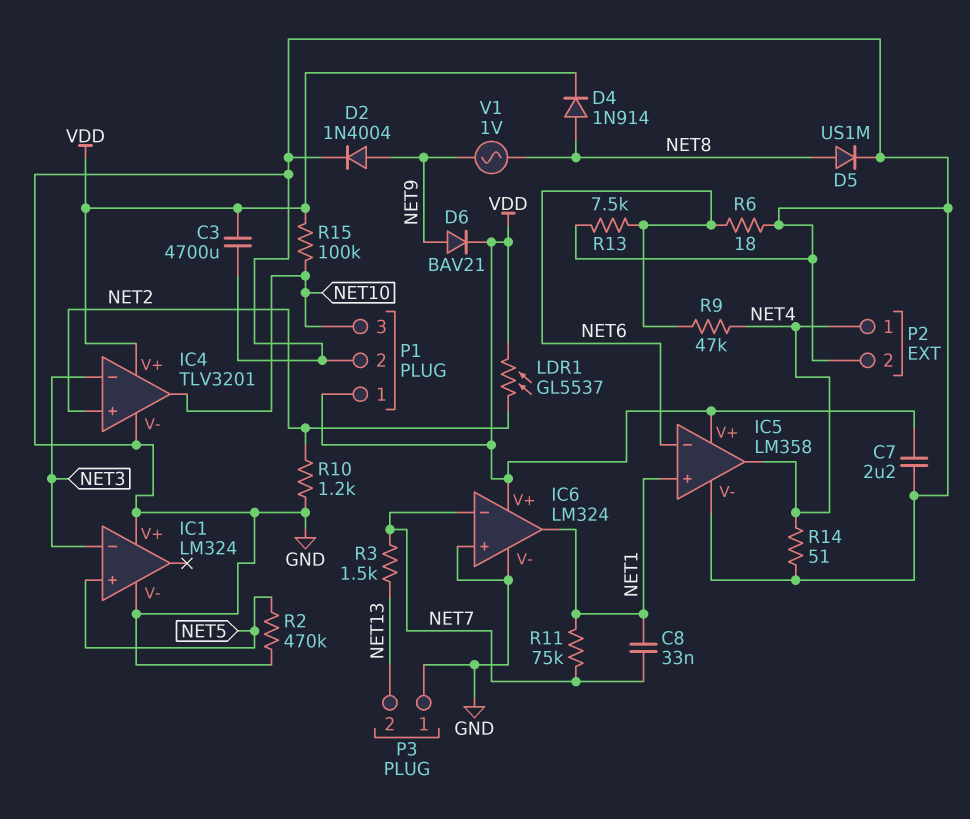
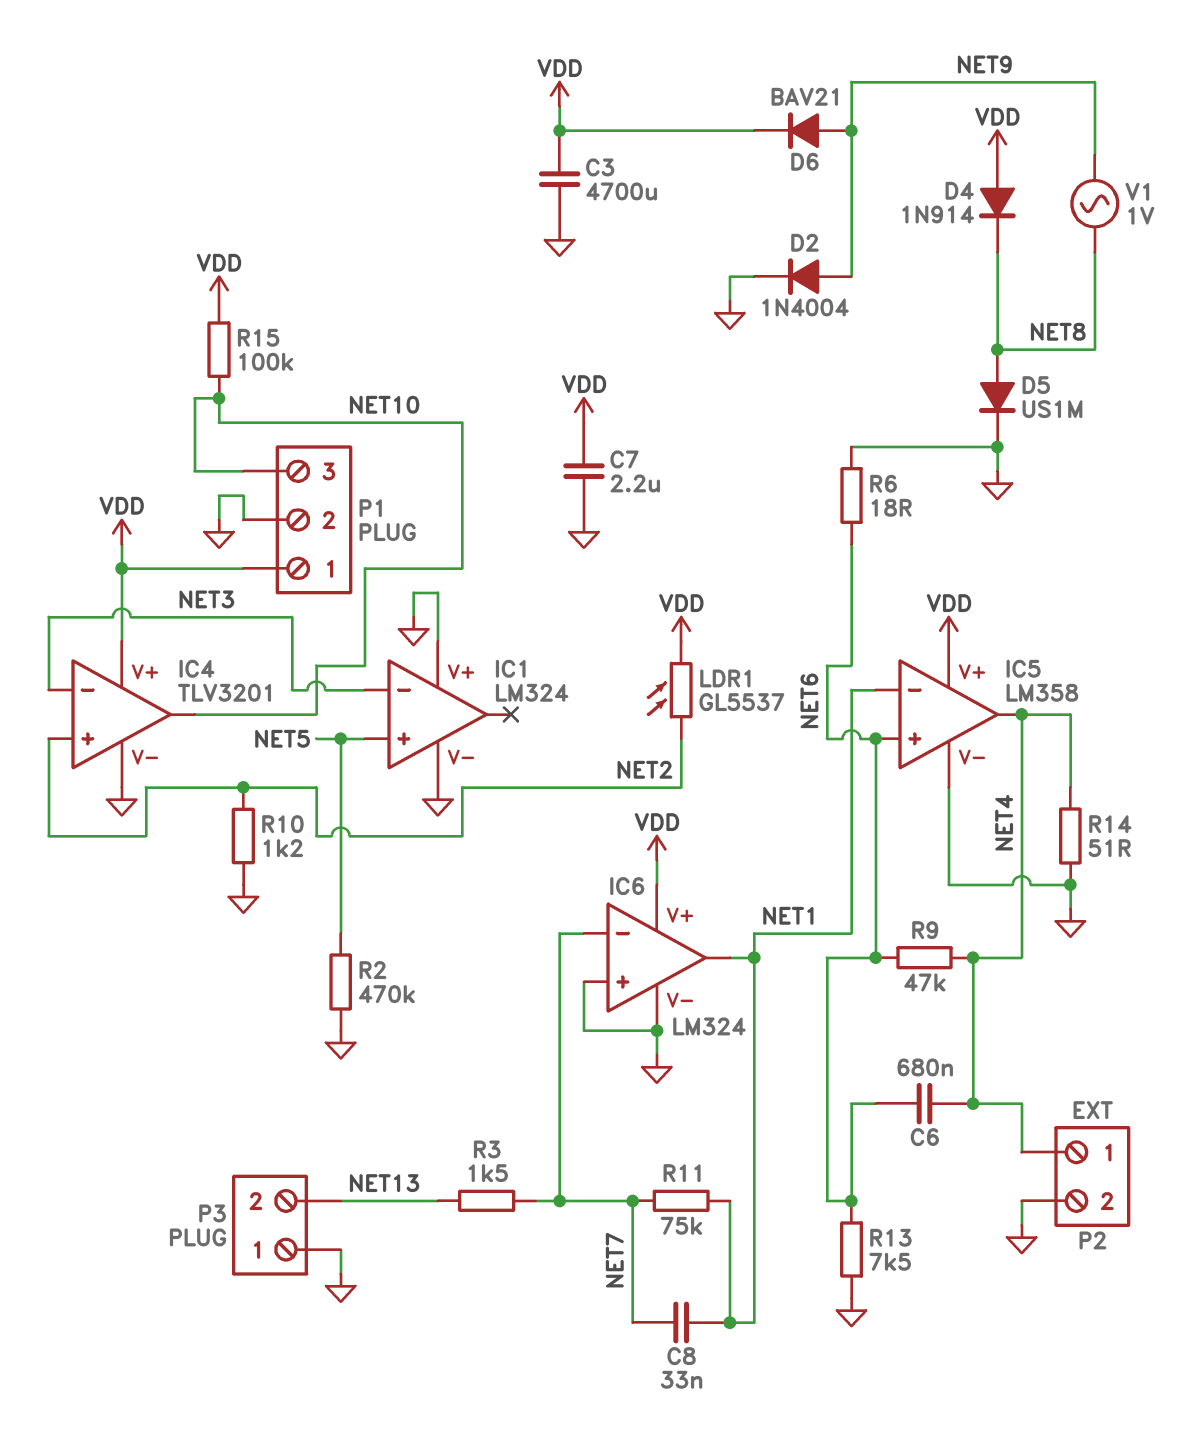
C6: none -> 680nF (NET4, NET6)
D4: diode 1N914 (A NET8, K VDD) -> diode 1N914 (A VDD, K NET8)
IC5 pin in+: NET1 -> NET6
IC5 pin in-: NET6 -> NET1

